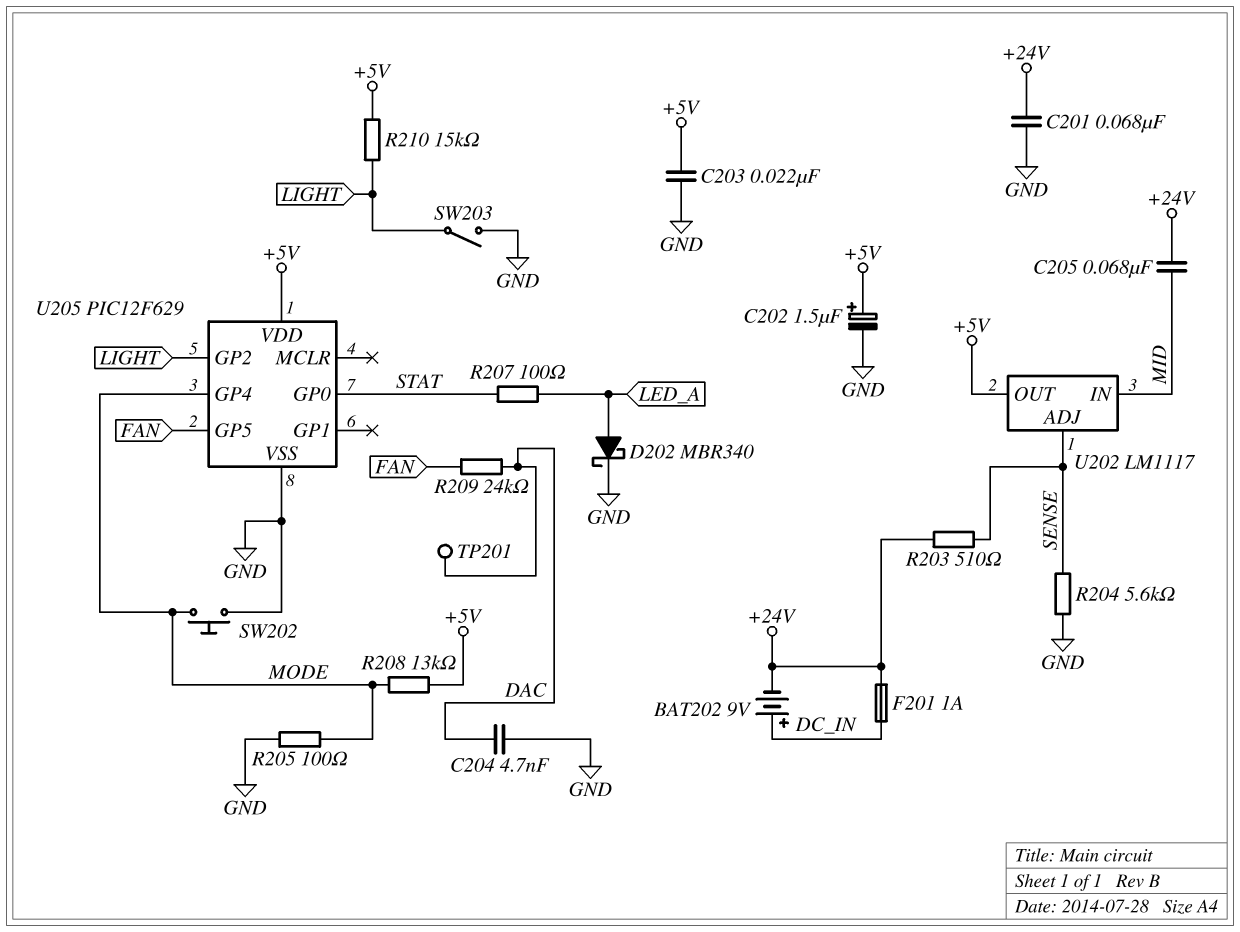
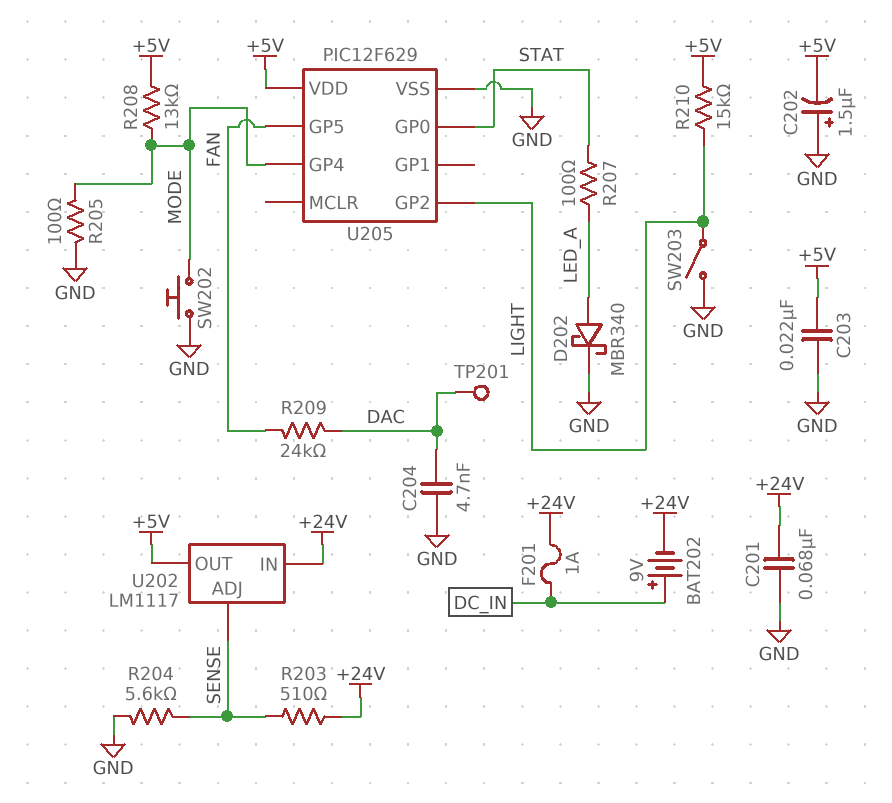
C202: 1.5uF (plus +5V, minus GND) -> 1.5uF (plus GND, minus +5V)
C205: 68nF (+24V, MID) -> none
U202 pin IN: MID -> +24V

